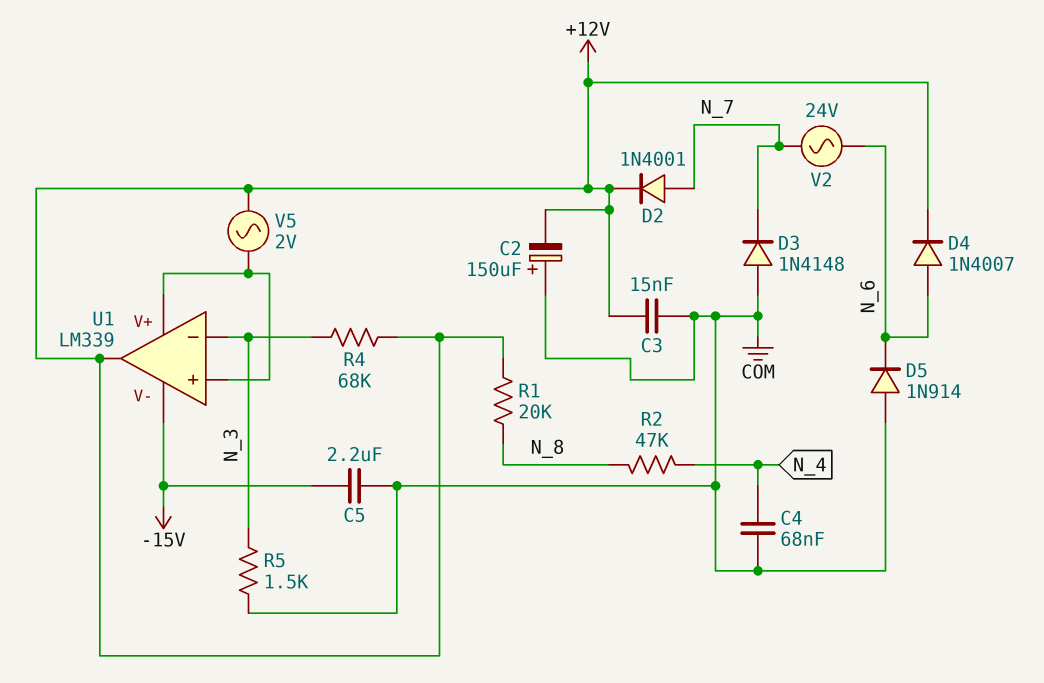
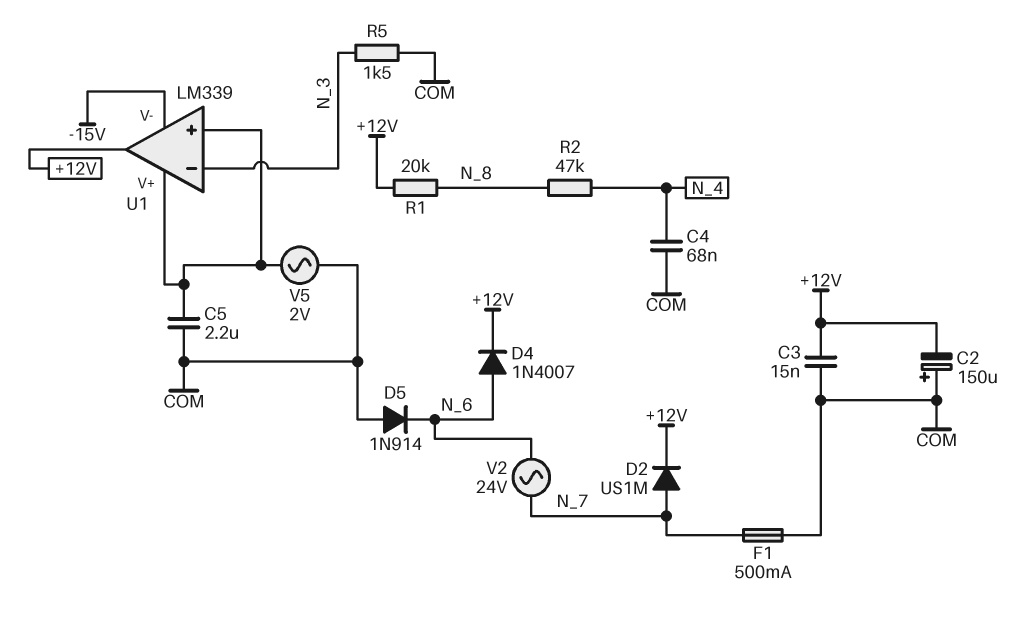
C5: 2.2uF (-15V, COM) -> 2.2uF (COM, U1/V+)
D2: diode 1N4001 (A N_7, K +12V) -> diode US1M (A N_7, K +12V)
D3: diode 1N4148 (A COM, K N_7) -> none
F1: none -> 500mA (COM, N_7)
R4: 68k (+12V, N_3) -> none
V5: AC 2V (+12V, U1/V+) -> AC 2V (COM, U1/V+)

